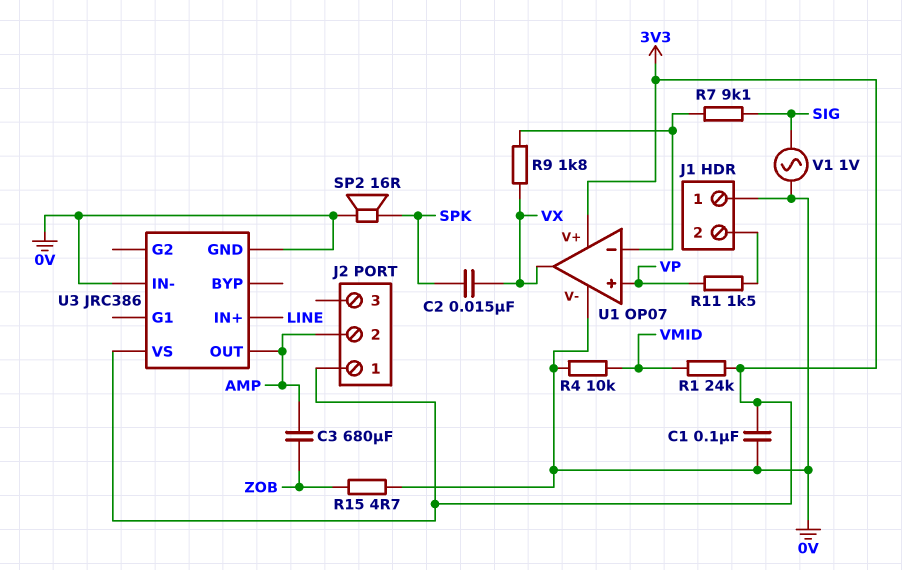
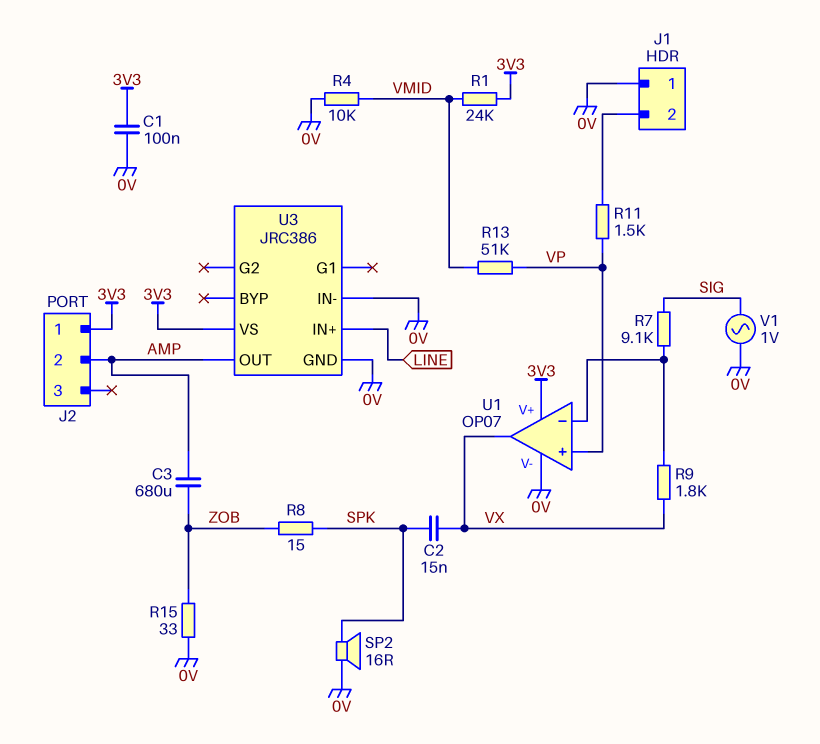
R8: none -> 15 (SPK, ZOB)
R13: none -> 51k (VMID, VP)
R15: 4.7 (0V, ZOB) -> 33 (0V, ZOB)

